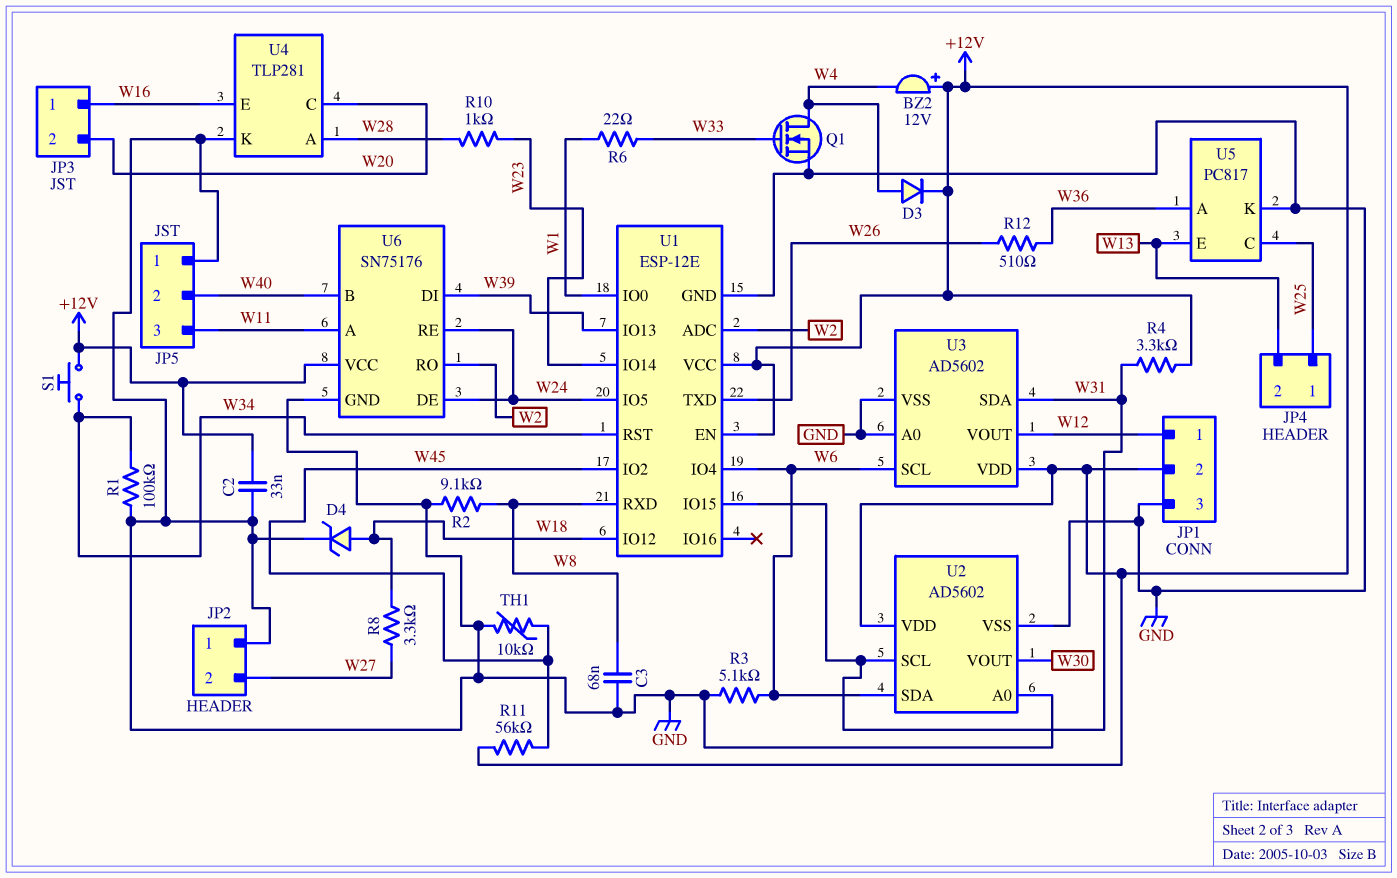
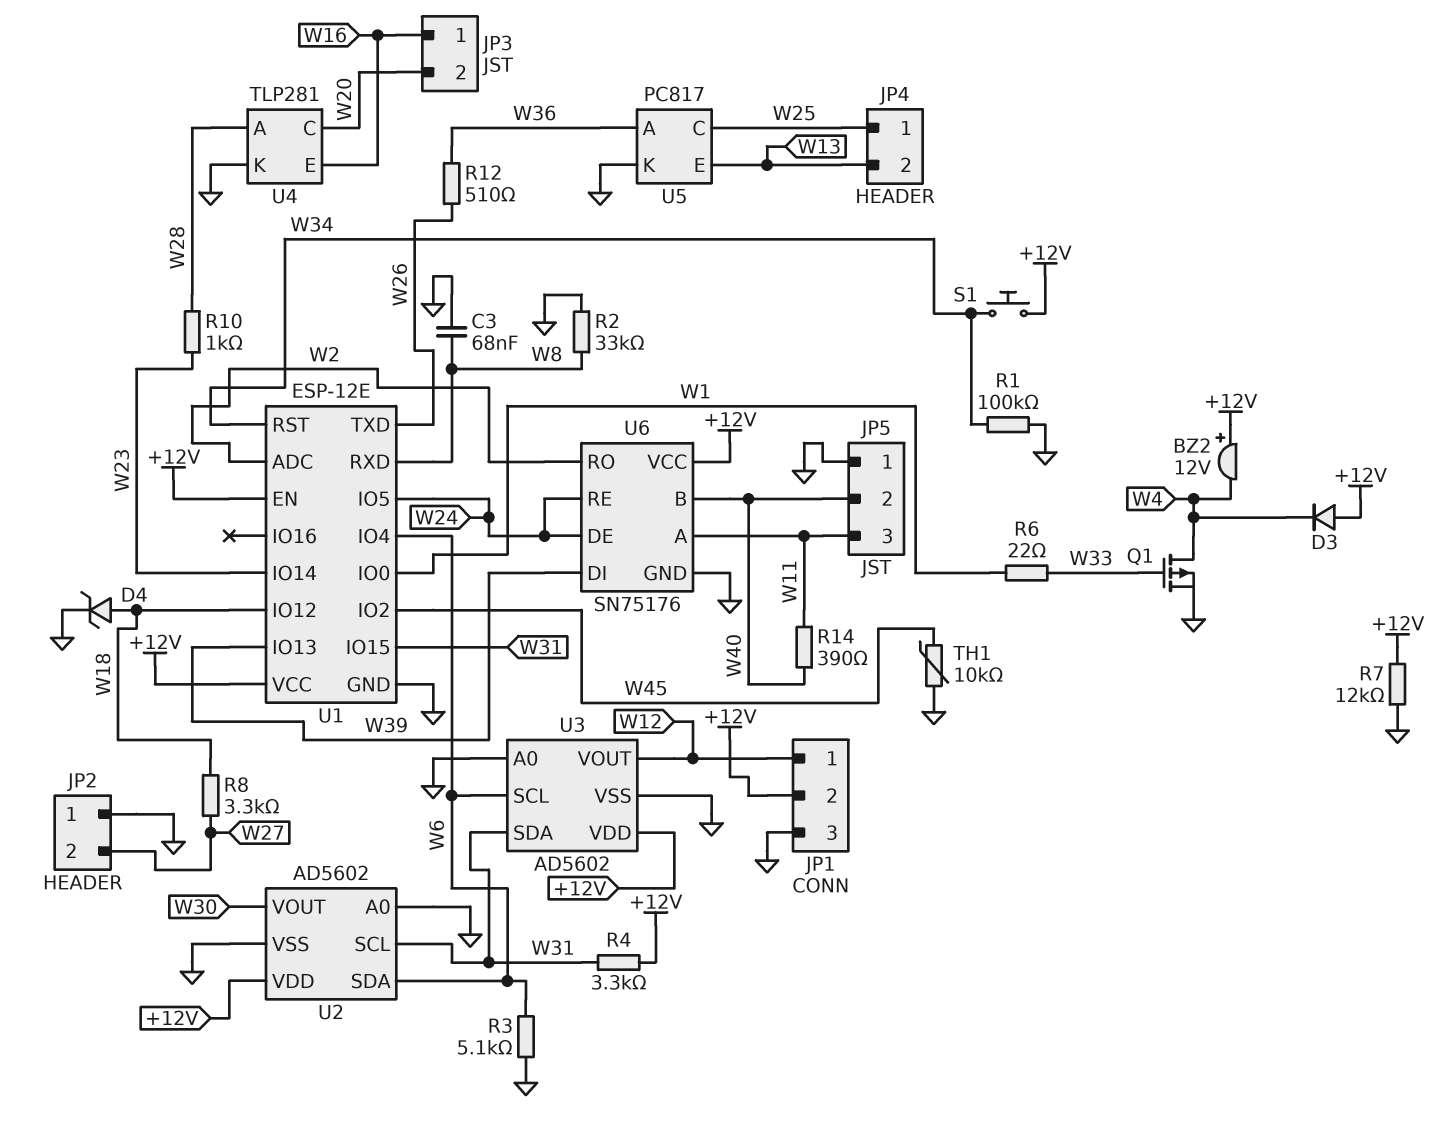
C2: 33nF (+12V, GND) -> none
D3: diode (A W4, K +12V) -> diode (A +12V, K W4)
Q1: NMOS (G W33, D W4, S GND) -> PMOS (G W33, D W4, S GND)
R2: 9.1k (GND, W8) -> 33k (GND, W8)
R7: none -> 12k (+12V, GND)
R11: 56k (+12V, W45) -> none
R14: none -> 390 (W11, W40)

